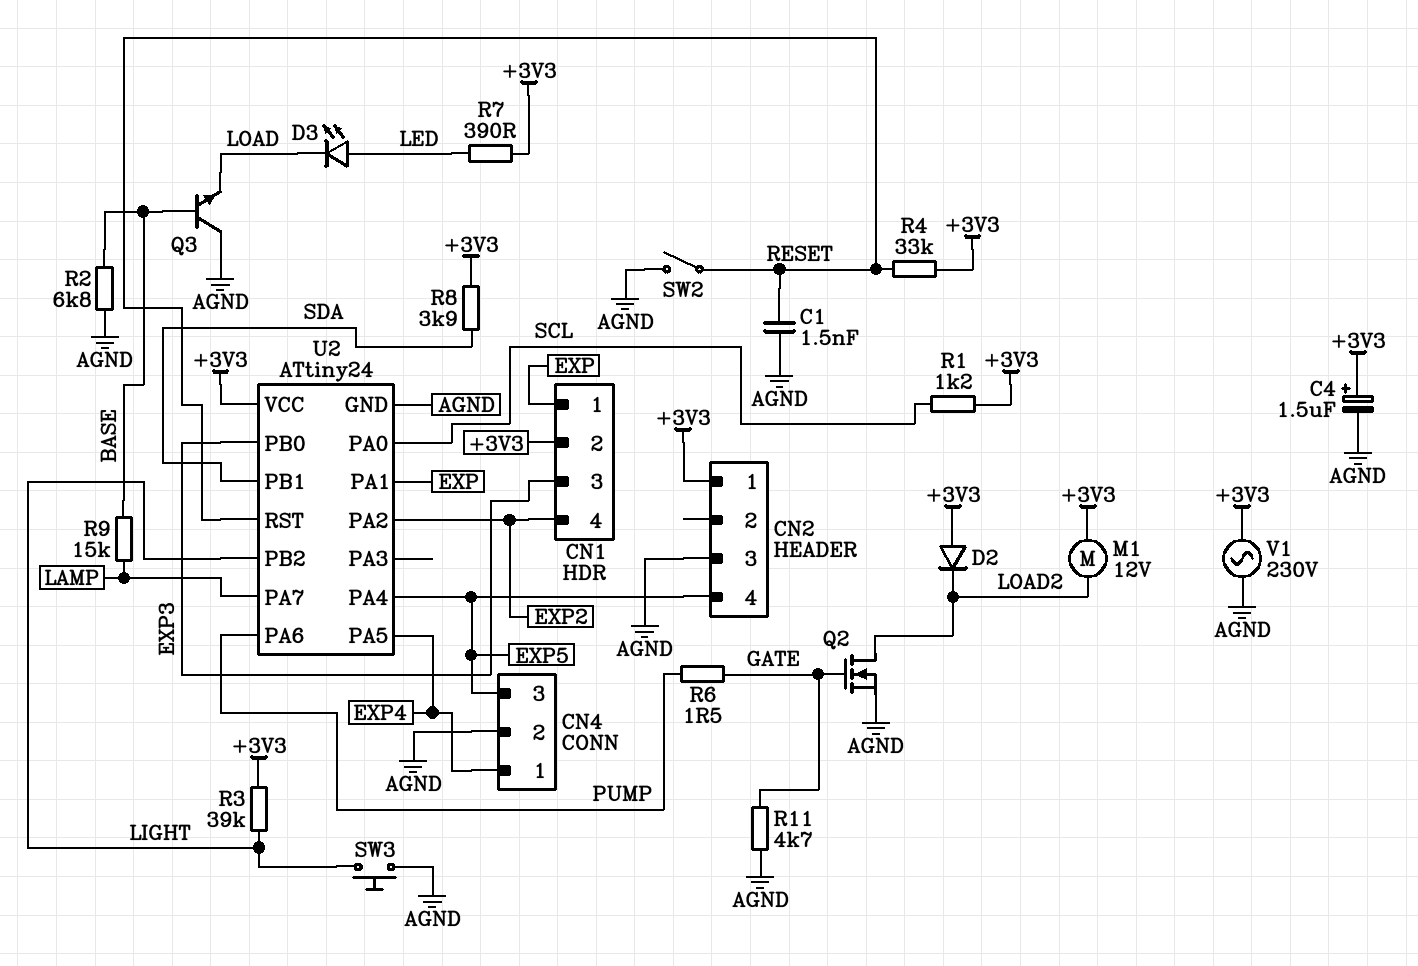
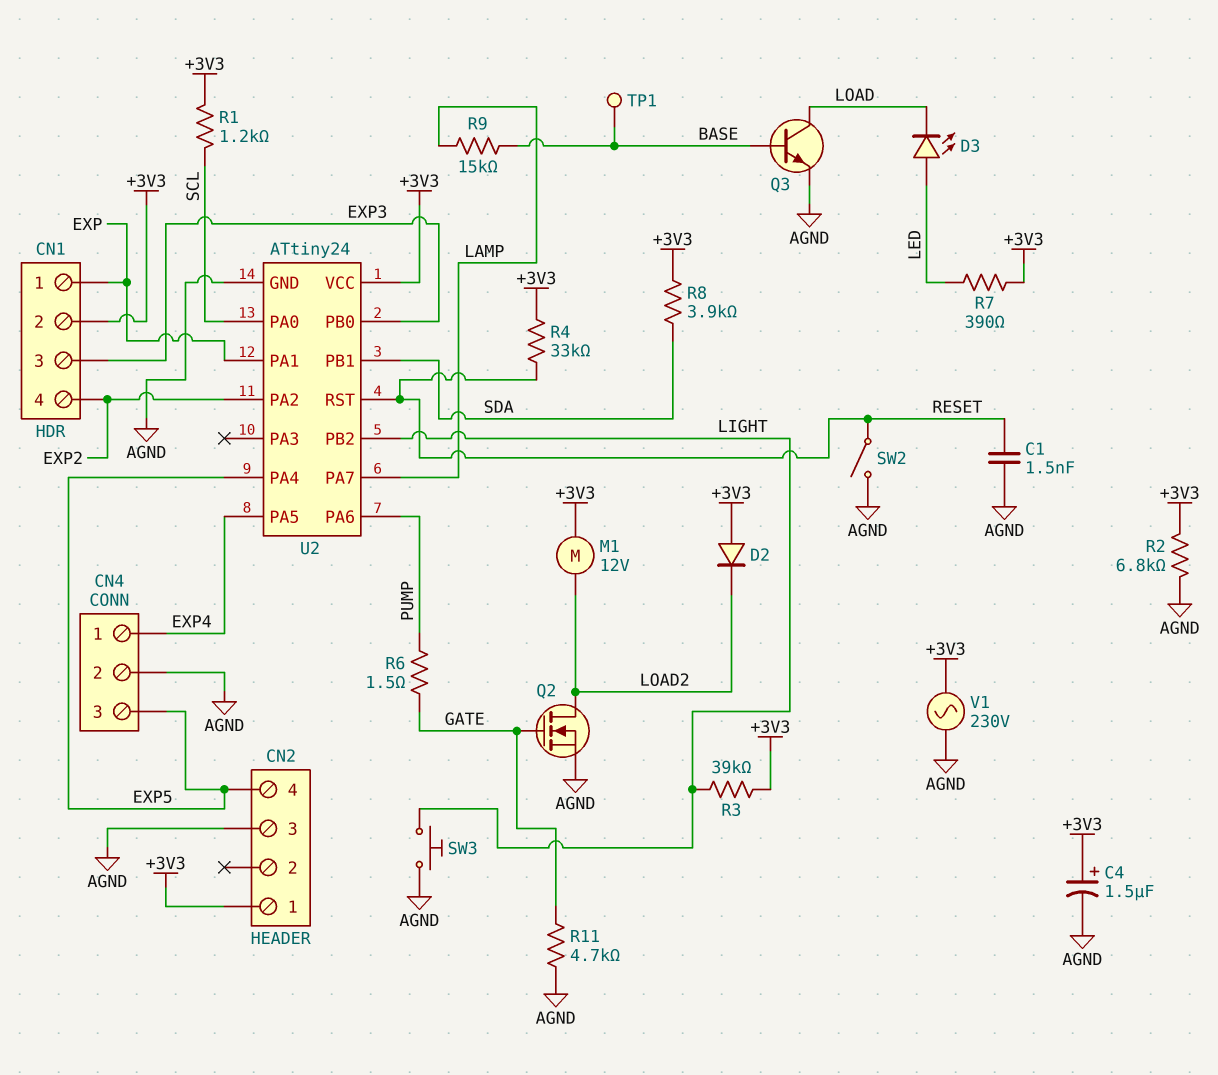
Q3: NPN (B BASE, C AGND, E LOAD) -> NPN (B BASE, C LOAD, E AGND)
R2: 6.8k (AGND, BASE) -> 6.8k (+3V3, AGND)
TP1: none -> test point (BASE)

